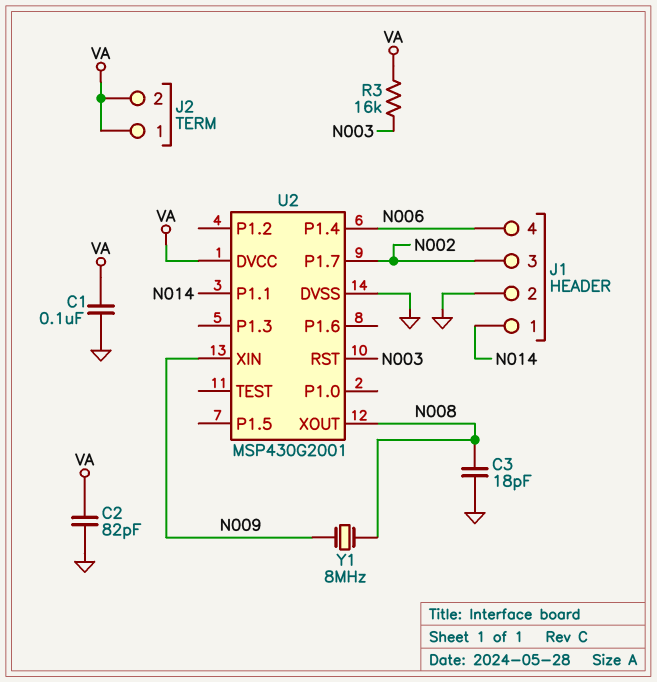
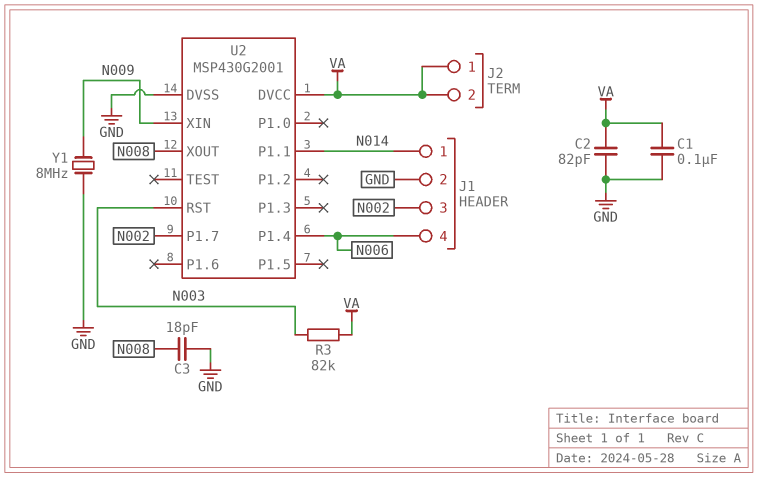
R3: 16k (N003, VA) -> 82k (N003, VA)
Y1: 8MHz (N008, N009) -> 8MHz (GND, N009)

